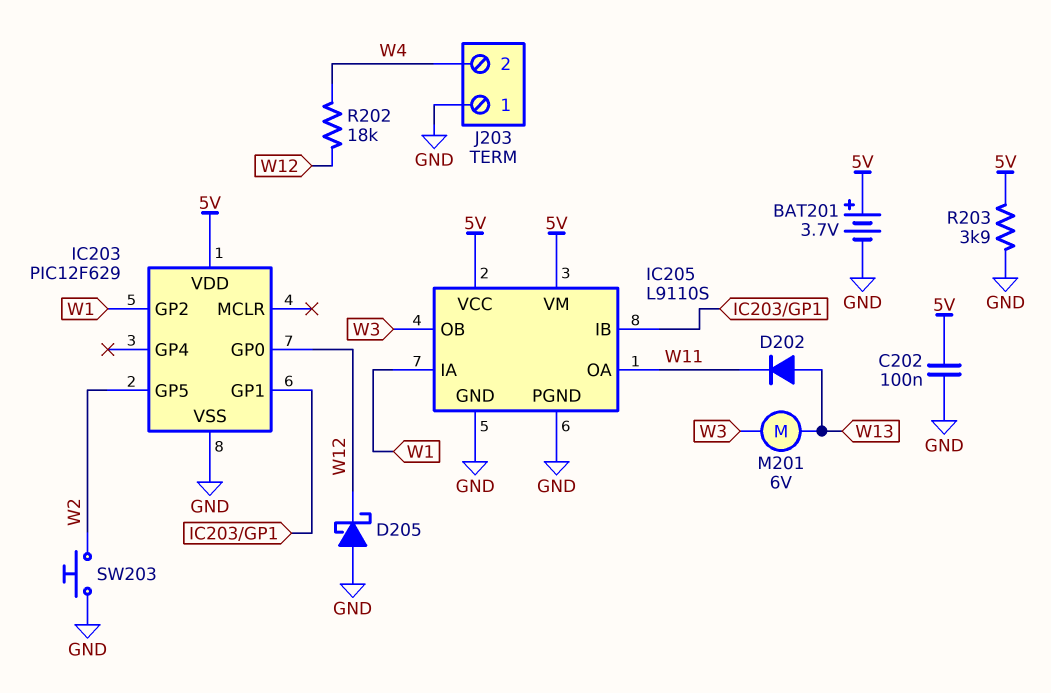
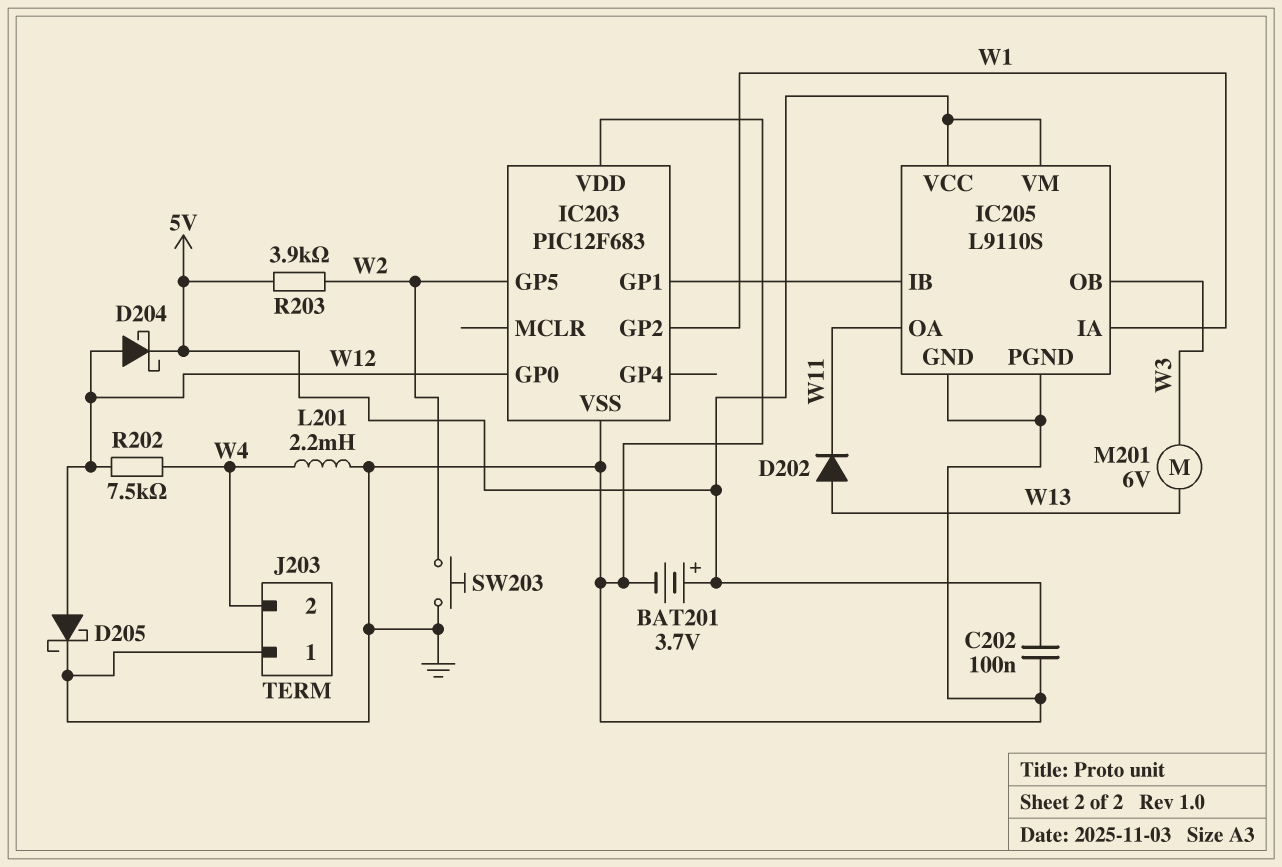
D204: none -> schottky (A W12, K 5V)
D205: schottky (A GND, K W12) -> schottky (A W12, K GND)
IC203: PIC12F629 -> PIC12F683
IC203 pin VDD: 5V -> GND
L201: none -> 2.2mH (GND, W4)
R202: 18k (W4, W12) -> 7.5k (W4, W12)
R203: 3.9k (5V, GND) -> 3.9k (5V, W2)

